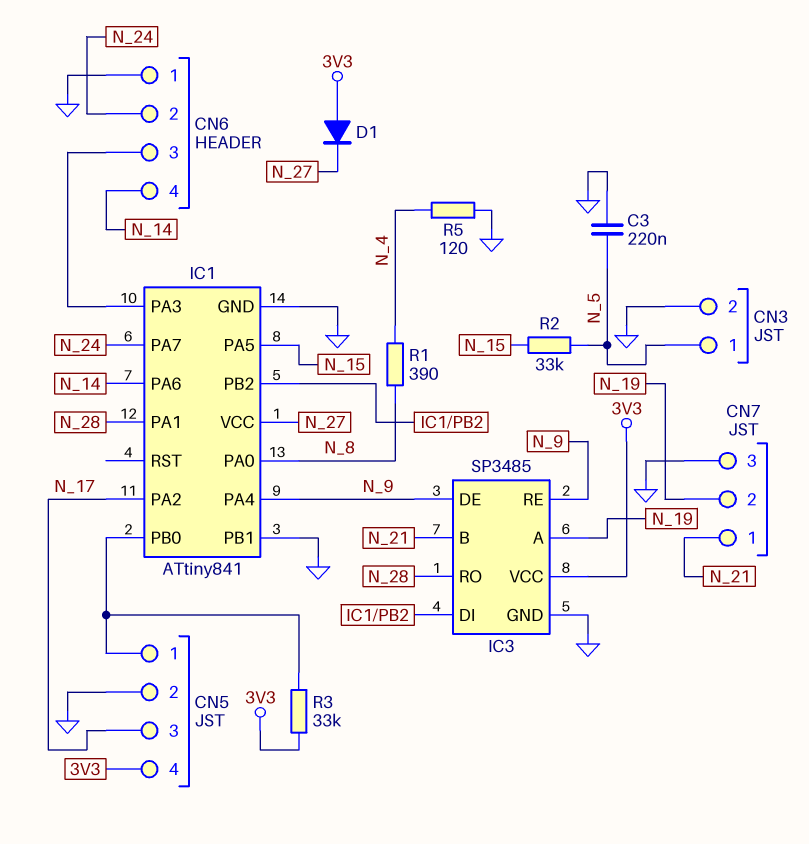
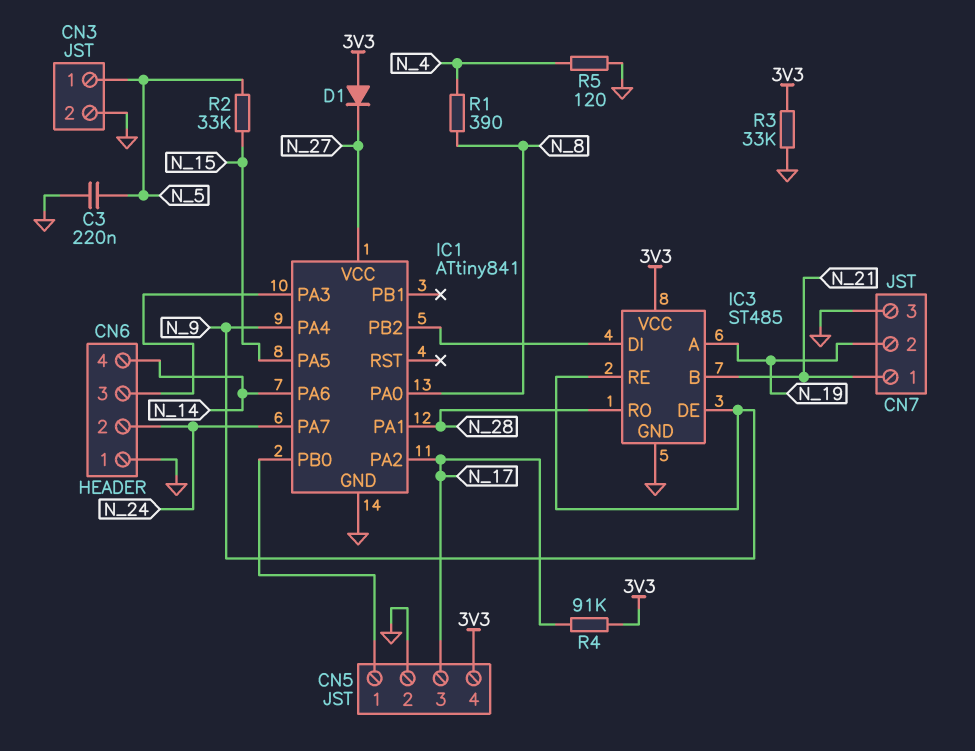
IC1 pin PB1: GND -> none
IC3: SP3485 -> ST485
R3: 33k (3V3, CN5/1) -> 33k (3V3, GND)
R4: none -> 91k (3V3, N_17)

